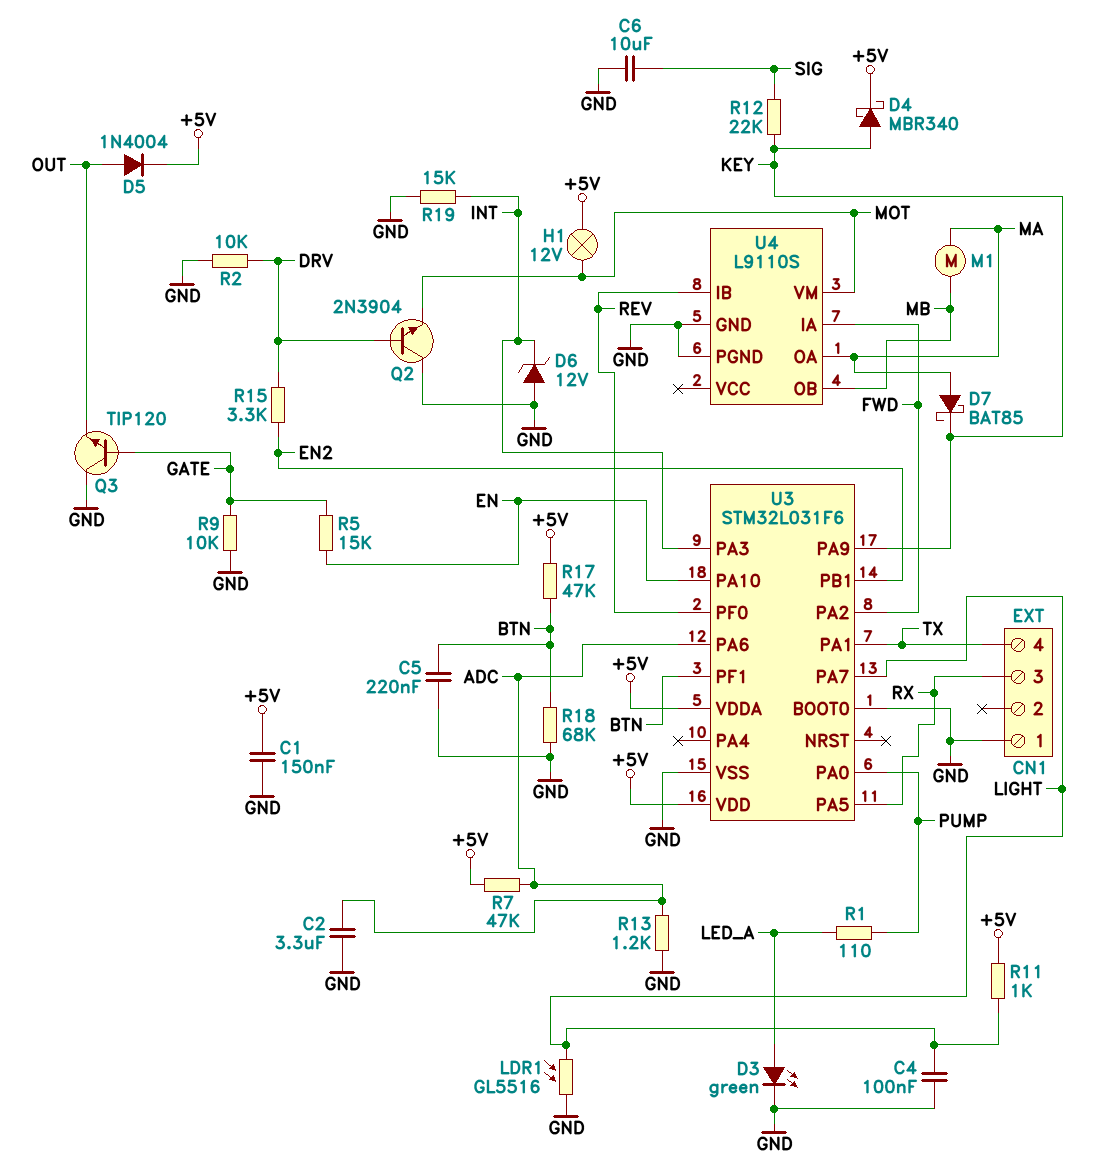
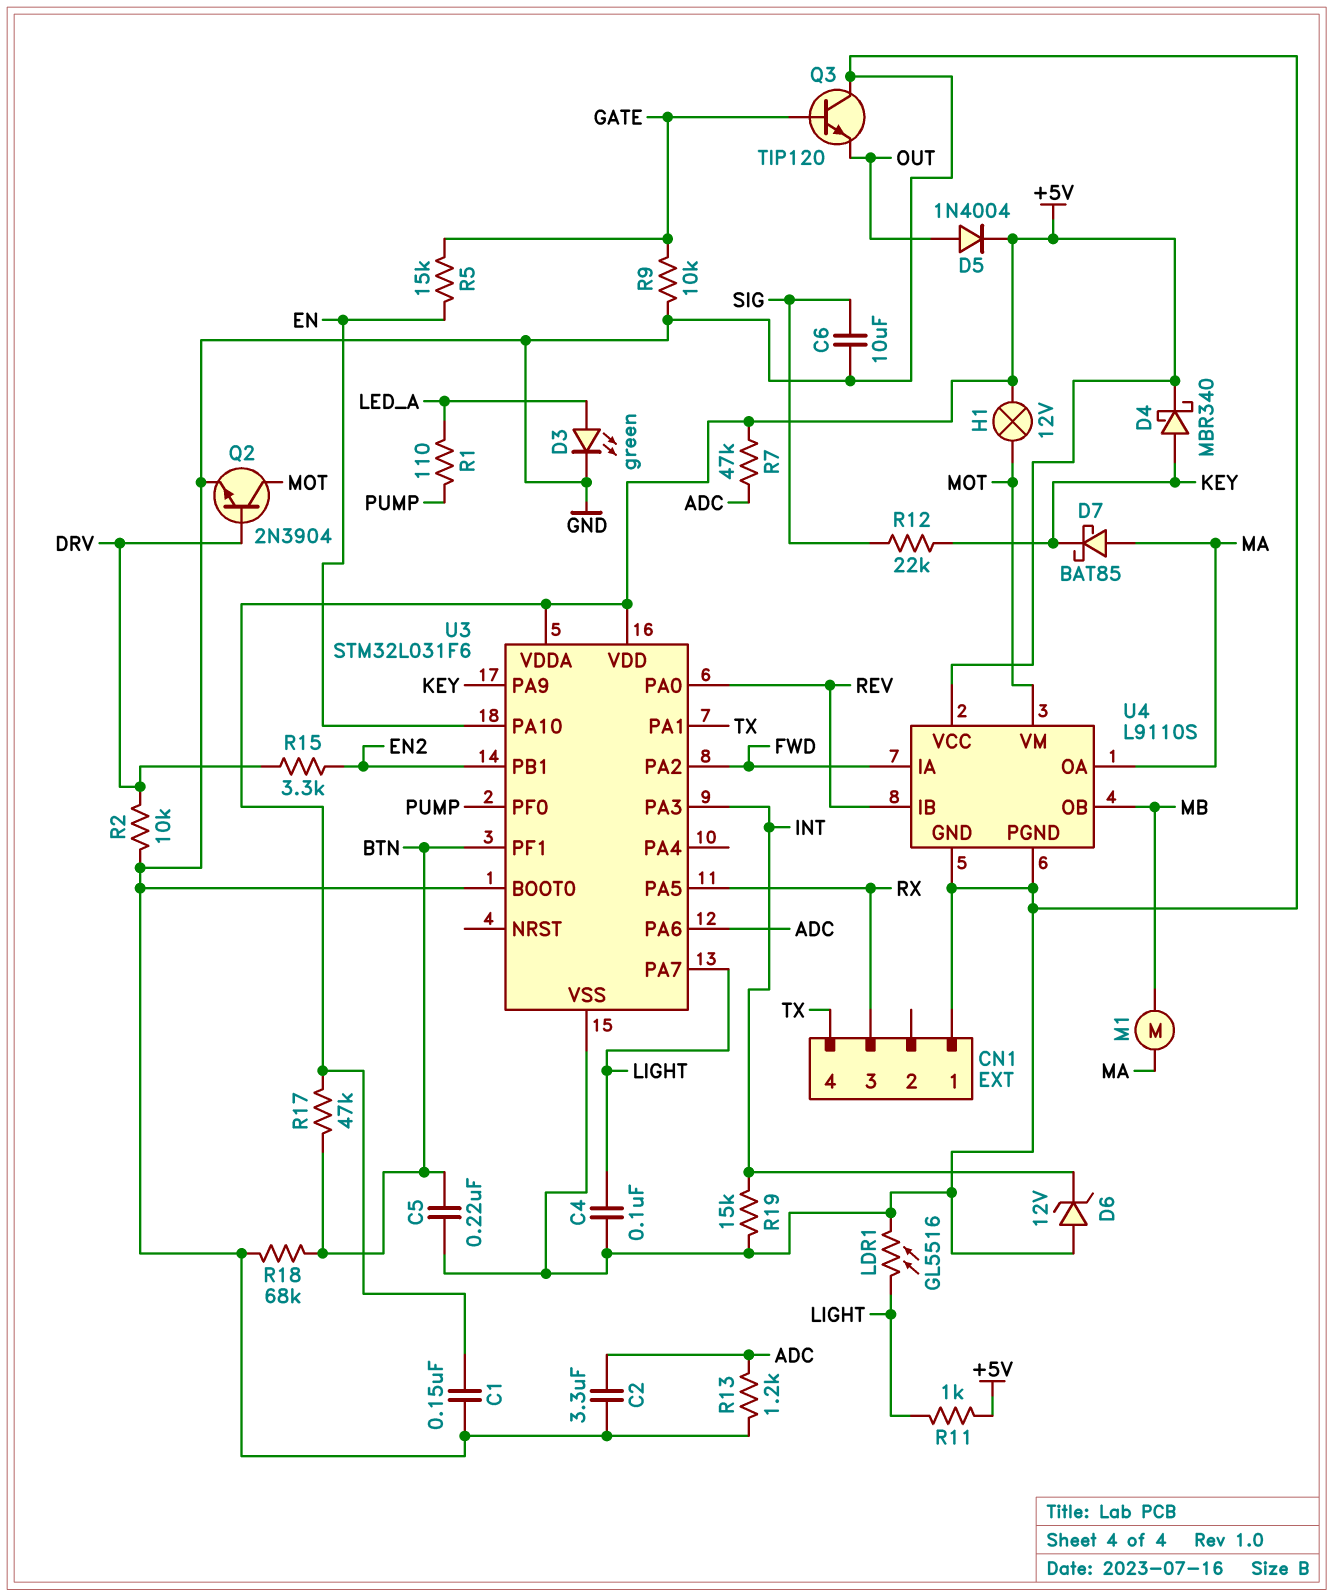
Q2: NPN 2N3904 (B DRV, C GND, E MOT) -> NPN 2N3904 (B DRV, C MOT, E GND)
U3 pin PA0: PUMP -> REV
U3 pin PF0: REV -> PUMP
U4 pin VCC: none -> +5V

